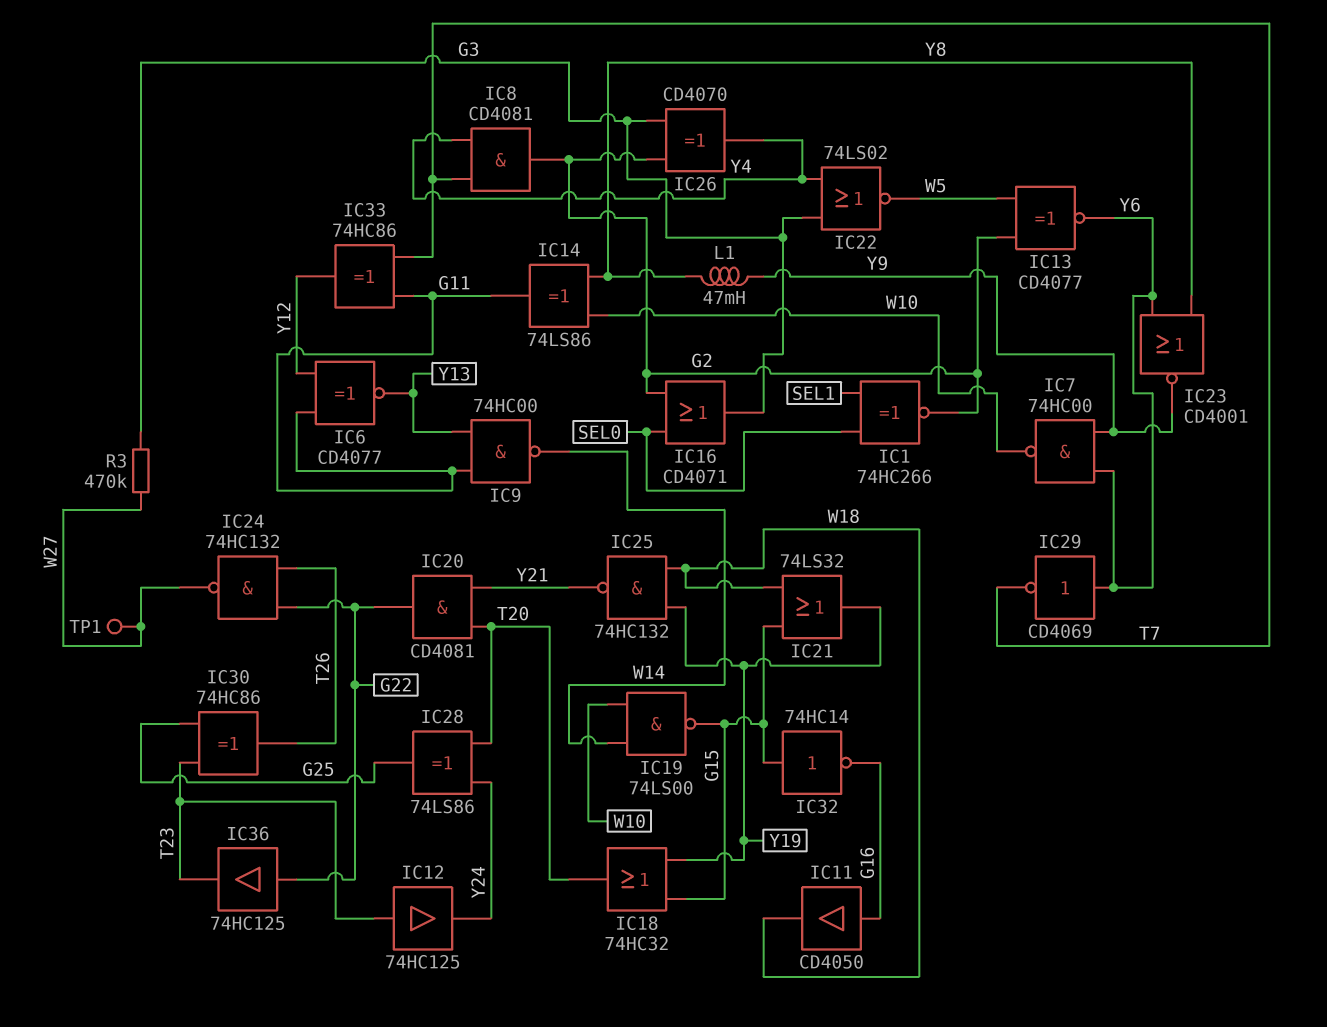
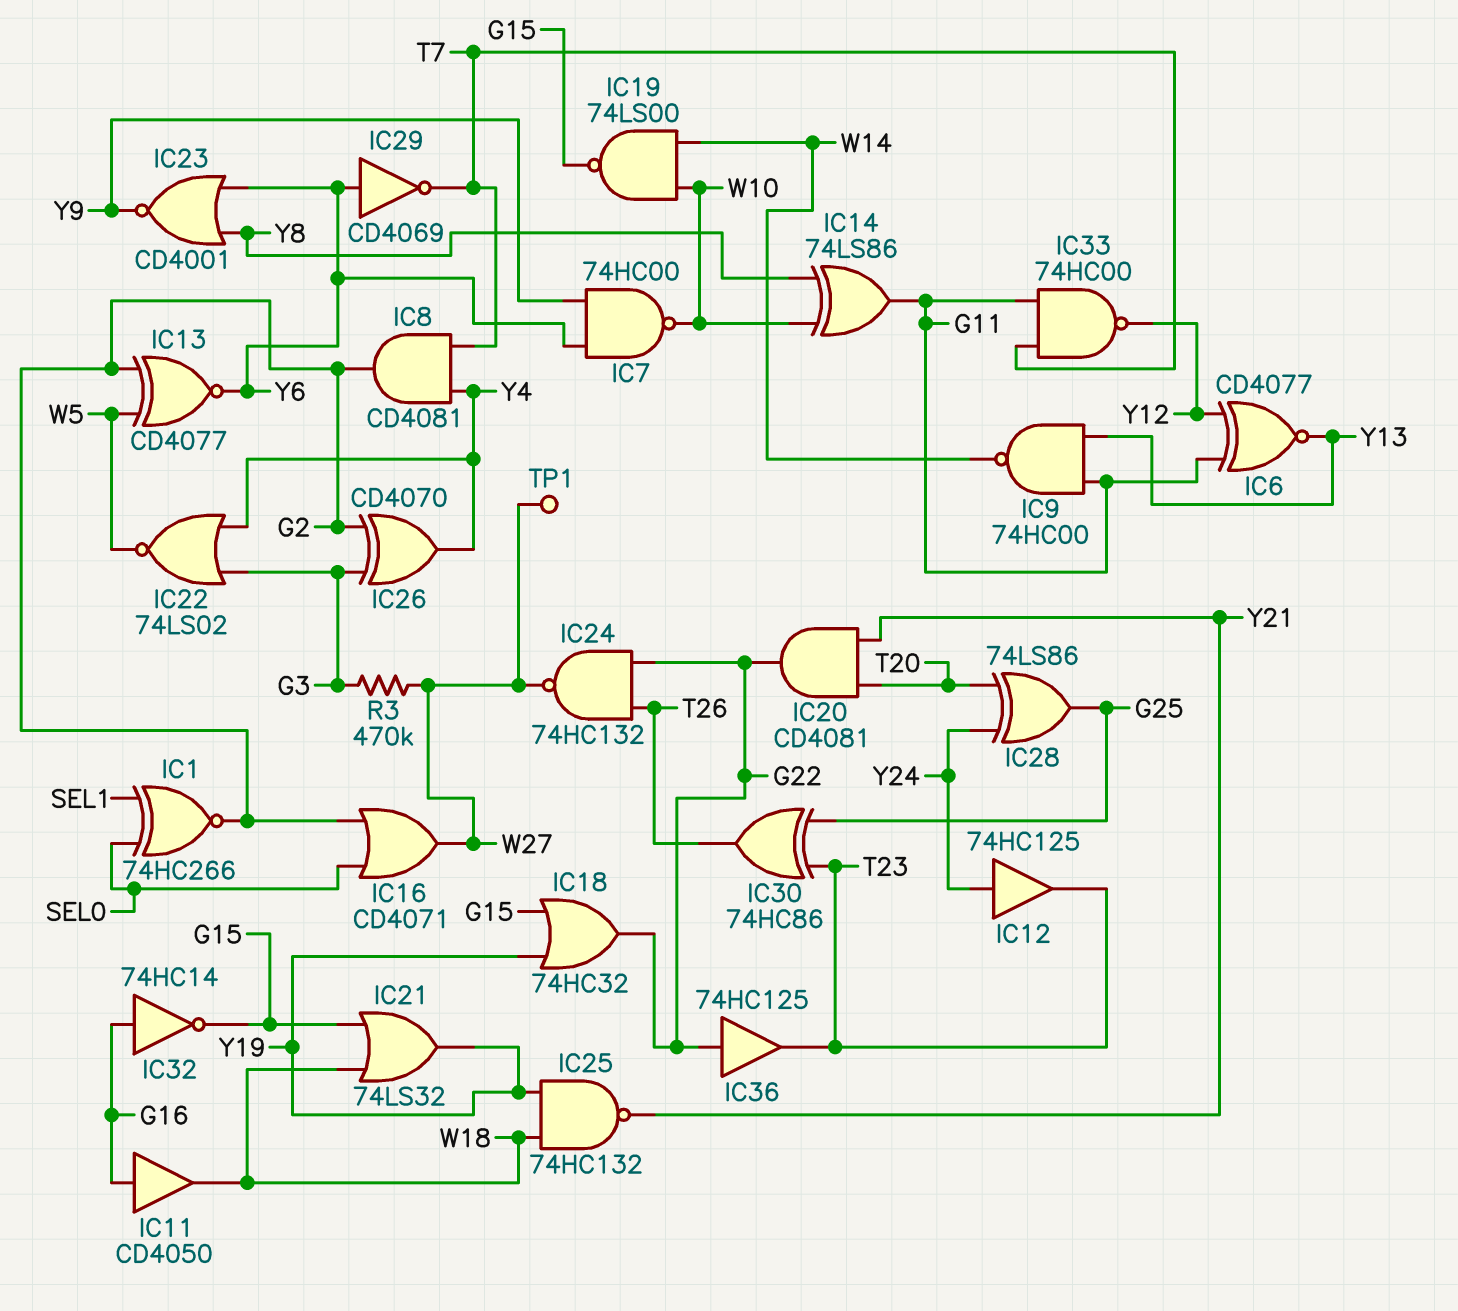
IC12: buffer 74HC125 (in T23, out Y24) -> buffer 74HC125 (in Y24, out T23)
IC16: OR CD4071 (in G2, in SEL0, out G3) -> OR CD4071 (in G2, in SEL0, out W27)
IC18: OR 74HC32 (in G15, in Y19, out T20) -> OR 74HC32 (in G15, in Y19, out G22)
IC32: NOT 74HC14 (in G15, out G16) -> NOT 74HC14 (in G16, out G15)
IC33: XOR 74HC86 (in G11, in T7, out Y12) -> NAND 74HC00 (in G11, in T7, out Y12)
L1: 47mH (Y8, Y9) -> none

